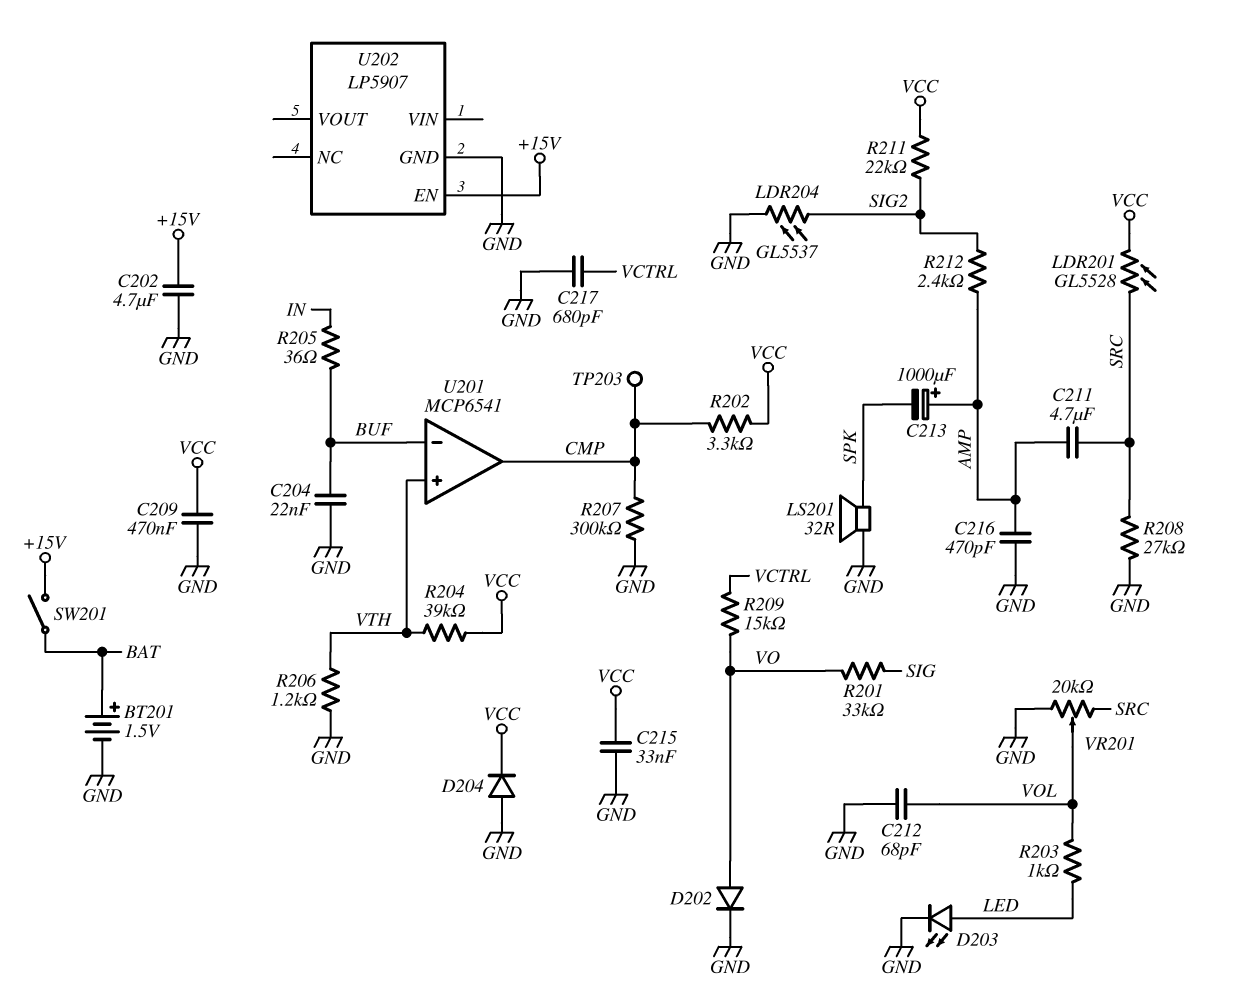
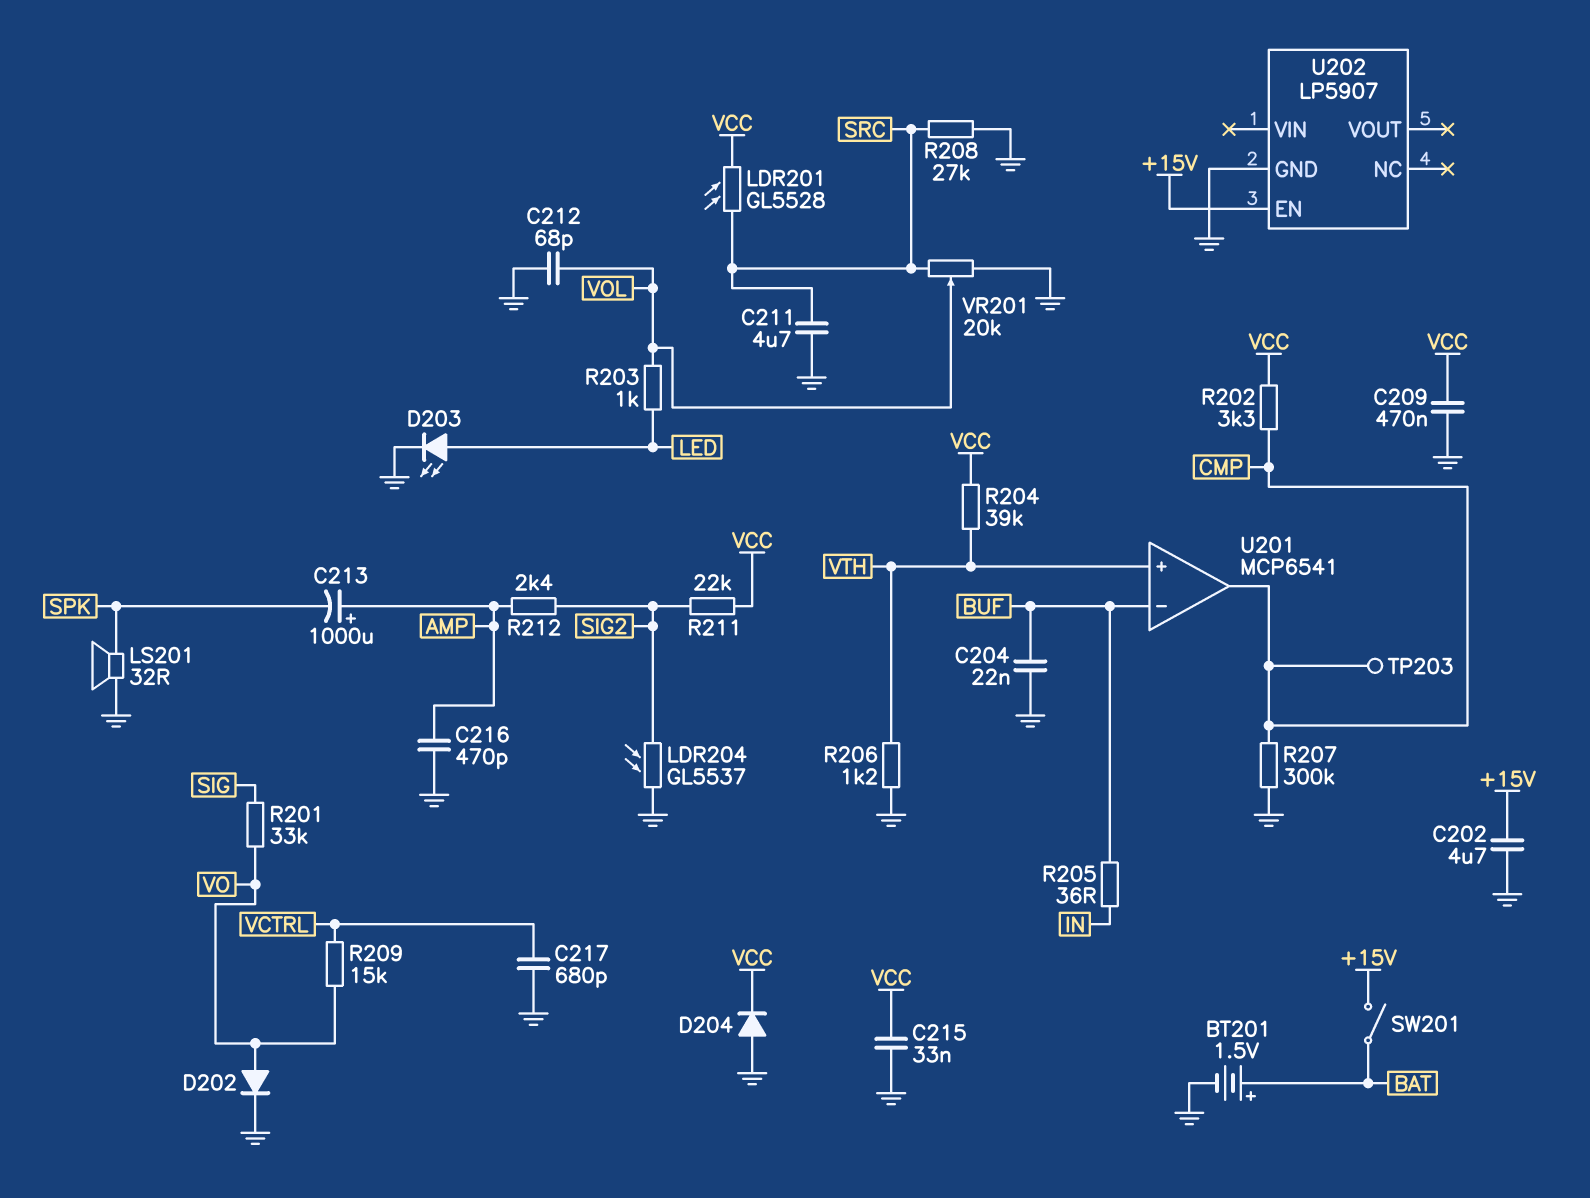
C211: 4.7uF (AMP, SRC) -> 4.7uF (GND, SRC)

